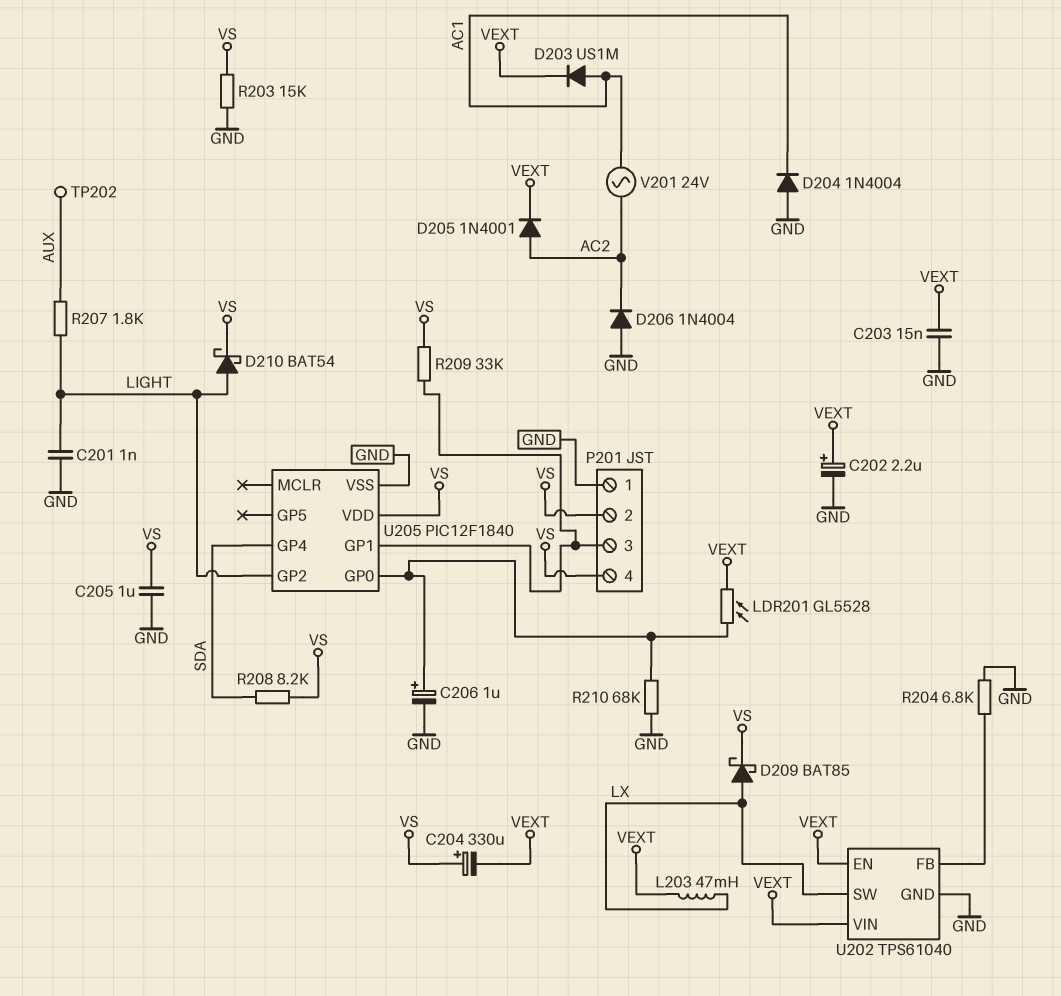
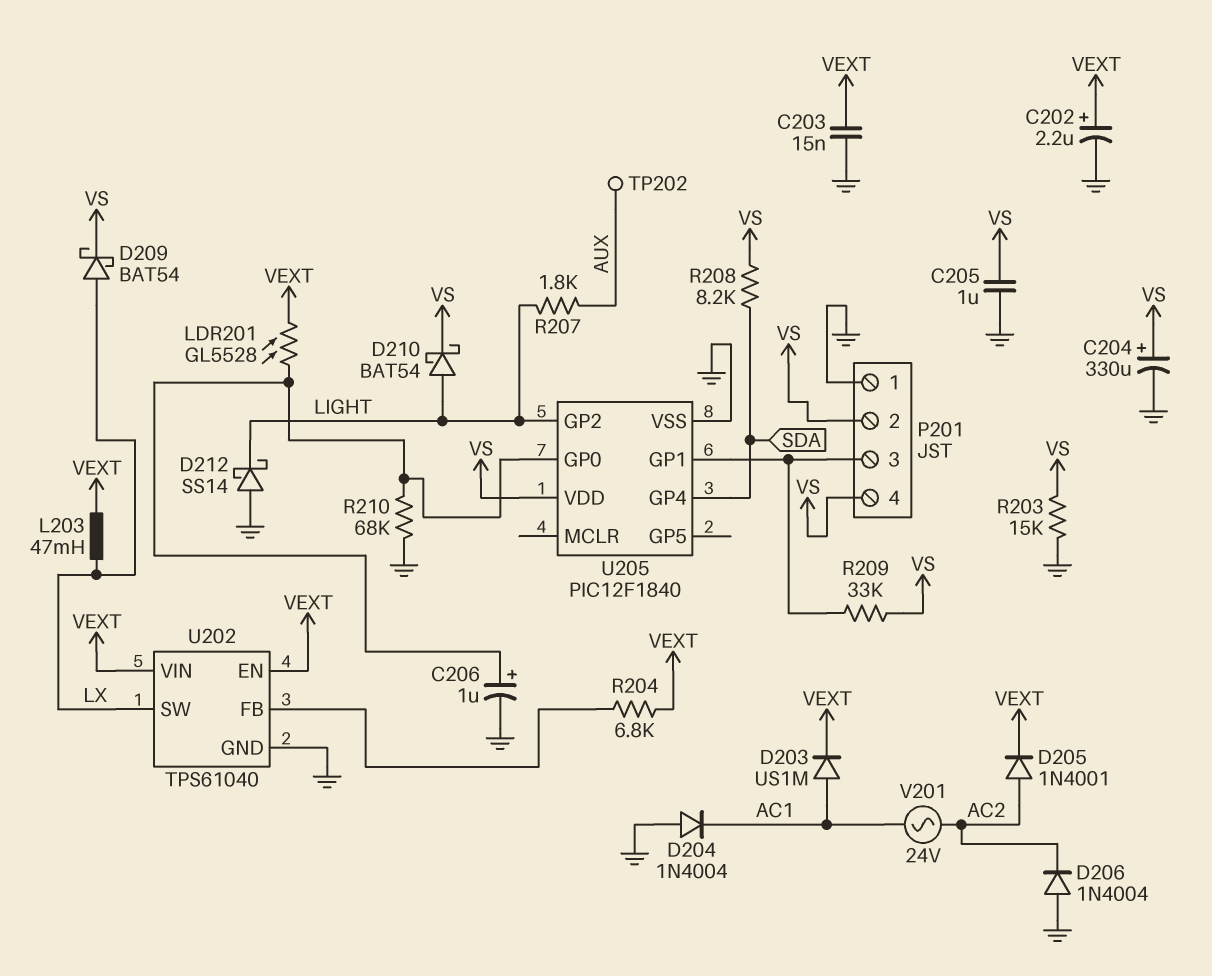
C201: 1nF (GND, LIGHT) -> none
C204: 330uF (plus VS, minus VEXT) -> 330uF (plus VS, minus GND)
D209: schottky BAT85 (A LX, K VS) -> schottky BAT54 (A LX, K VS)
D212: none -> schottky SS14 (A GND, K LIGHT)
R204: 6.8k (GND, U202/FB) -> 6.8k (U202/FB, VEXT)

